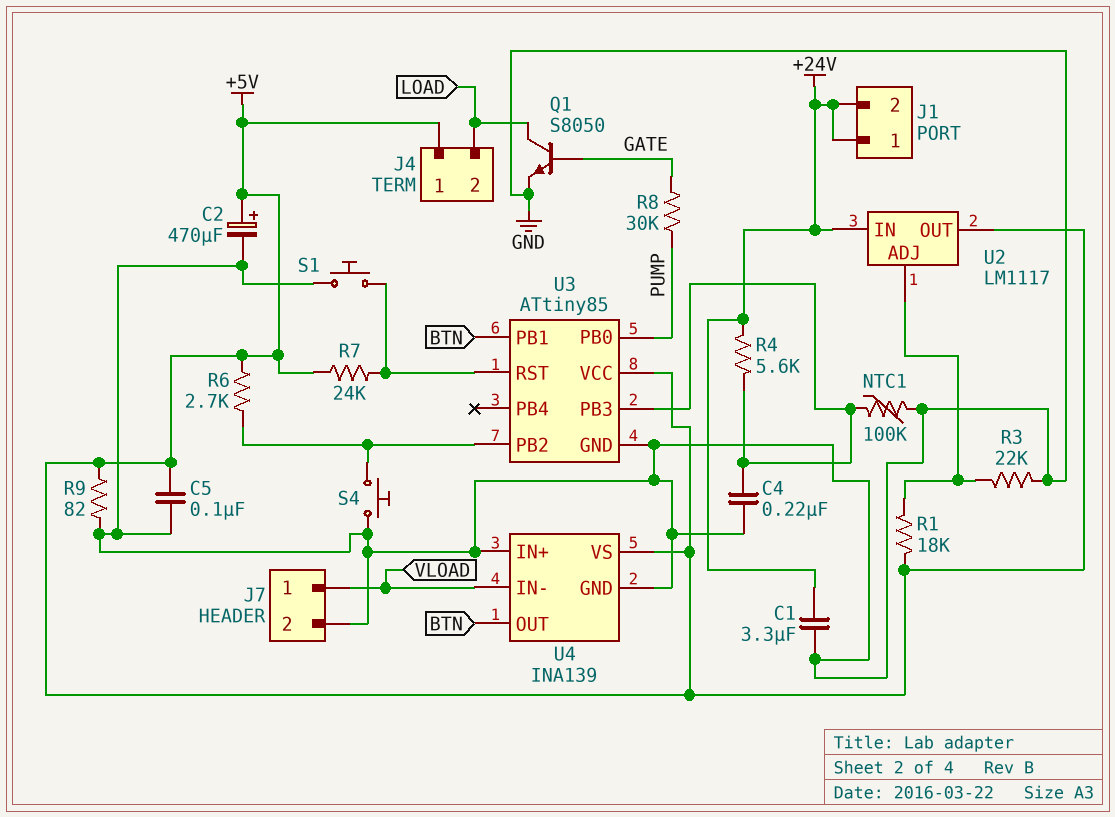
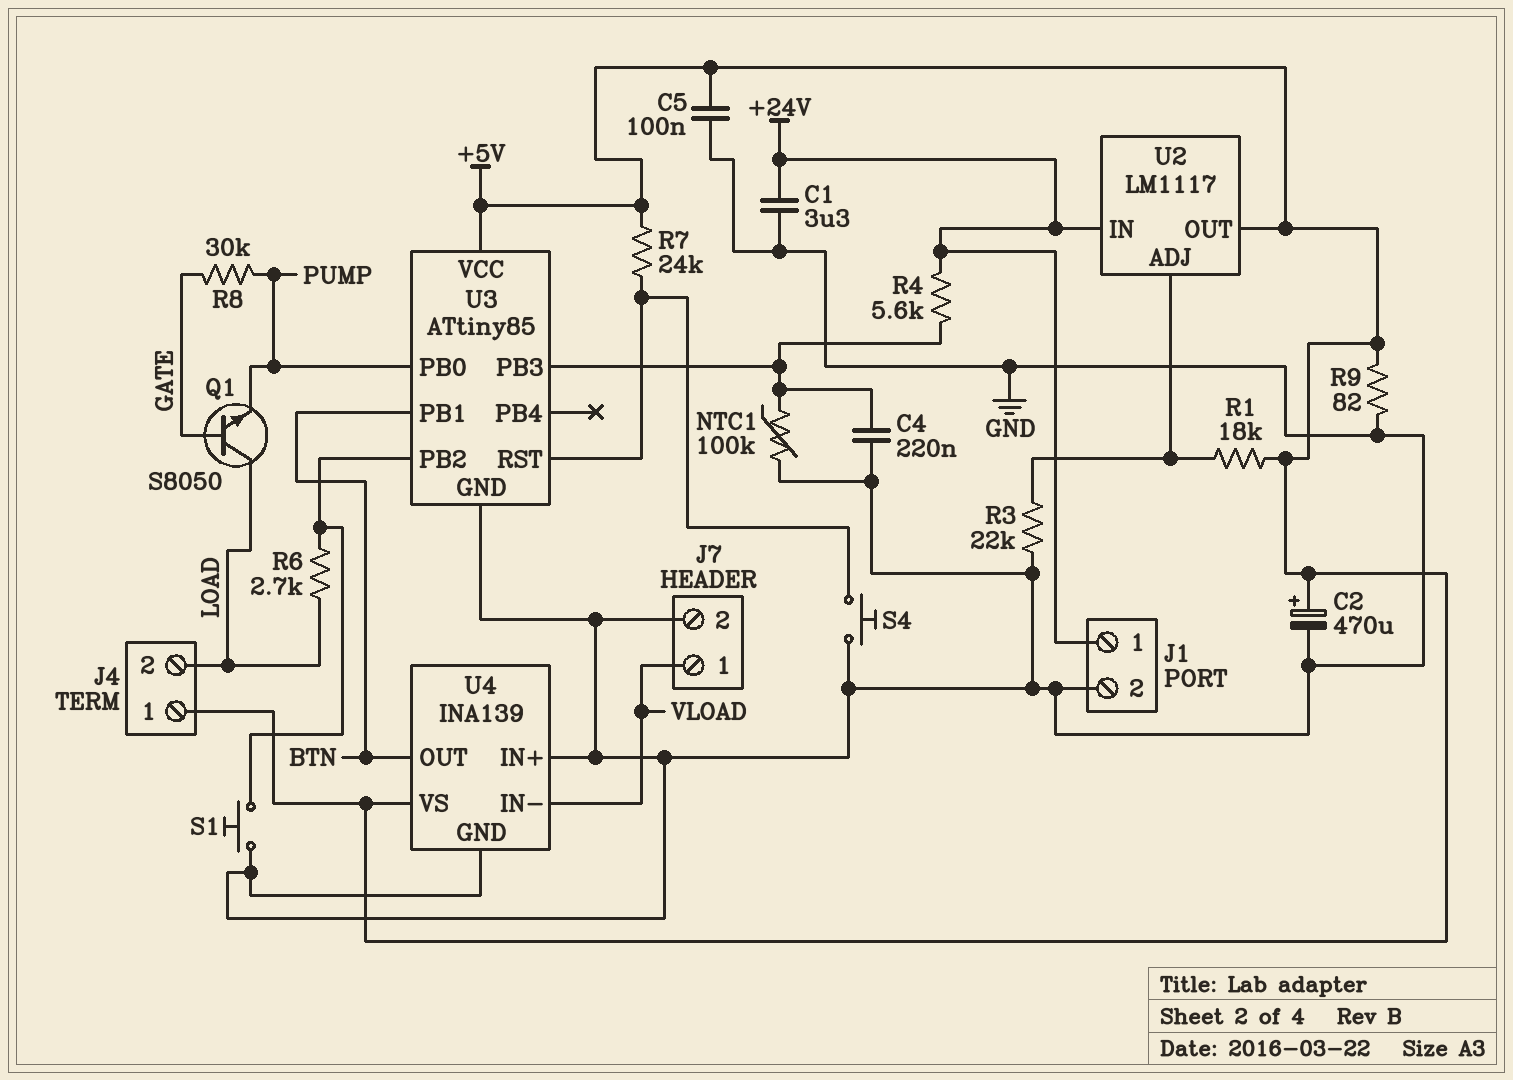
J1 pin 2: +24V -> GND
Q1: NPN S8050 (B GATE, C LOAD, E GND) -> NPN S8050 (B GATE, C LOAD, E PUMP)
R6: 2.7k (+5V, U3/PB2) -> 2.7k (LOAD, U3/PB2)
S1: button (GND, U3/RST) -> button (GND, U3/PB2)
S4: button (GND, U3/PB2) -> button (GND, U3/RST)

